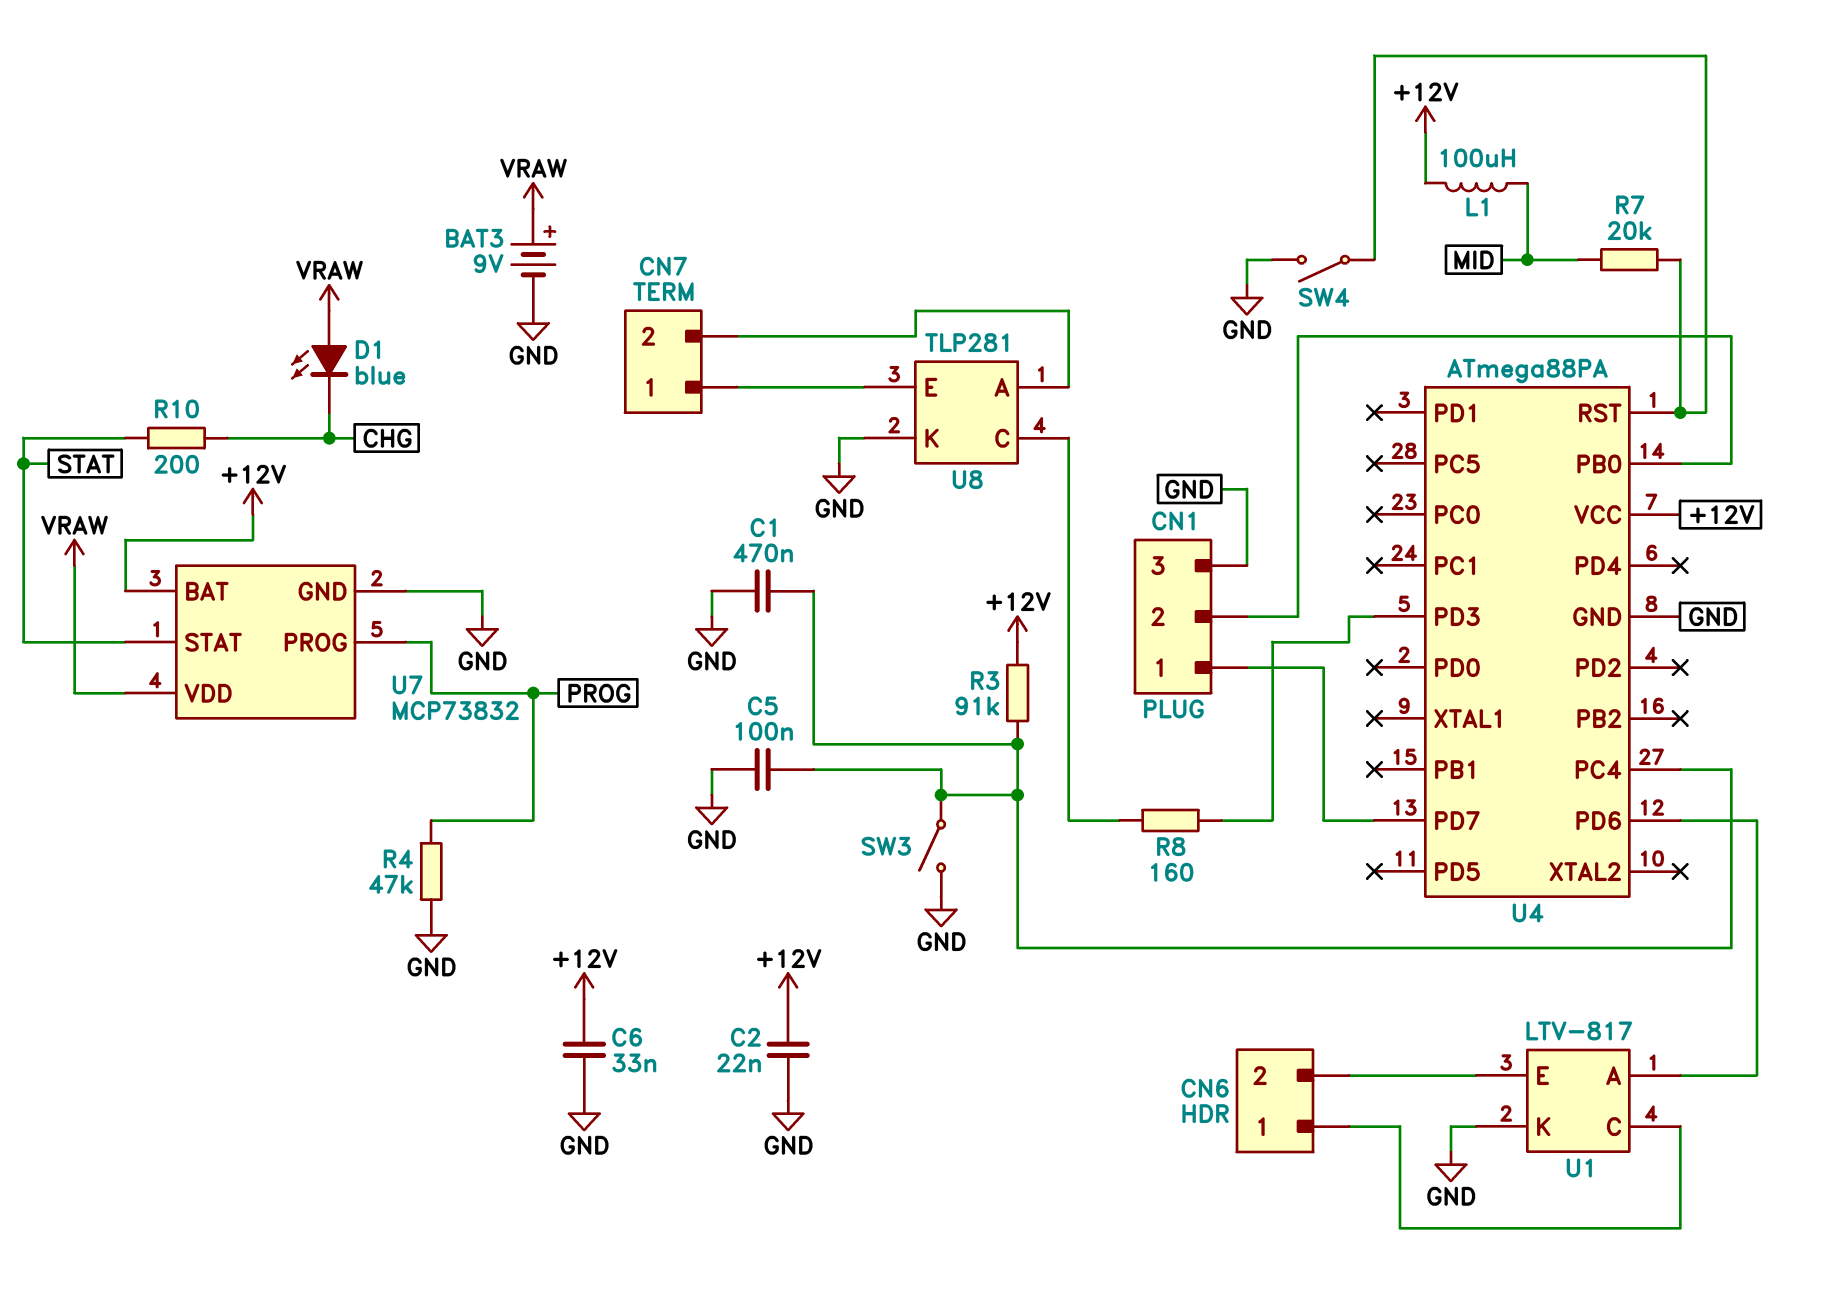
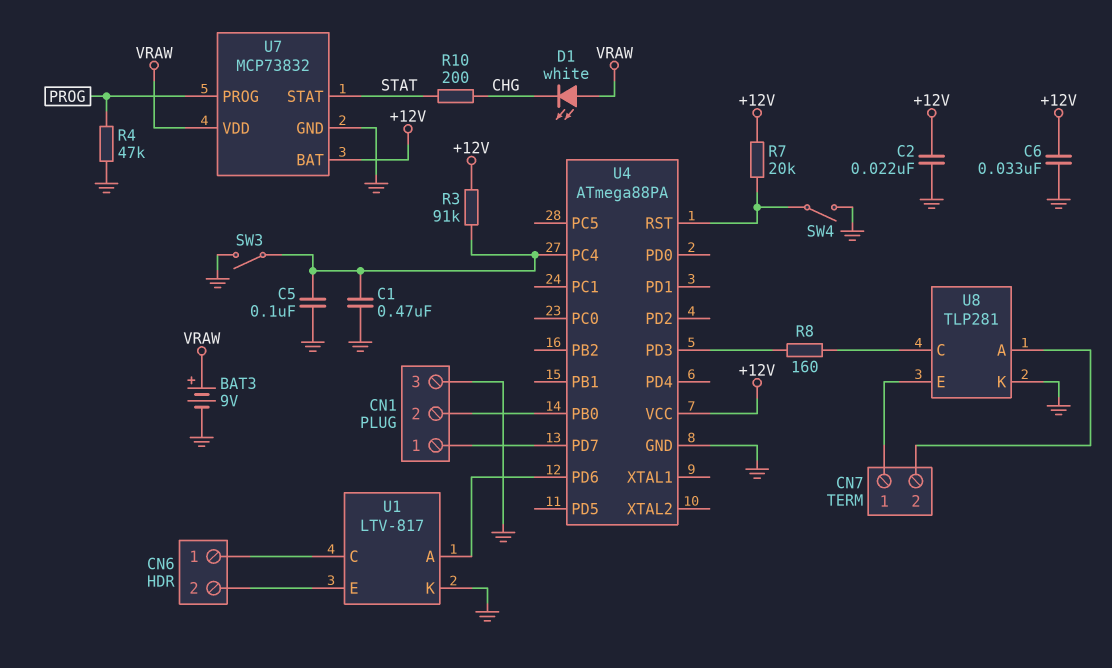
D1: LED blue (A VRAW, K CHG) -> LED white (A VRAW, K CHG)
L1: 100uH (+12V, MID) -> none
R7: 20k (MID, U4/RST) -> 20k (+12V, U4/RST)

